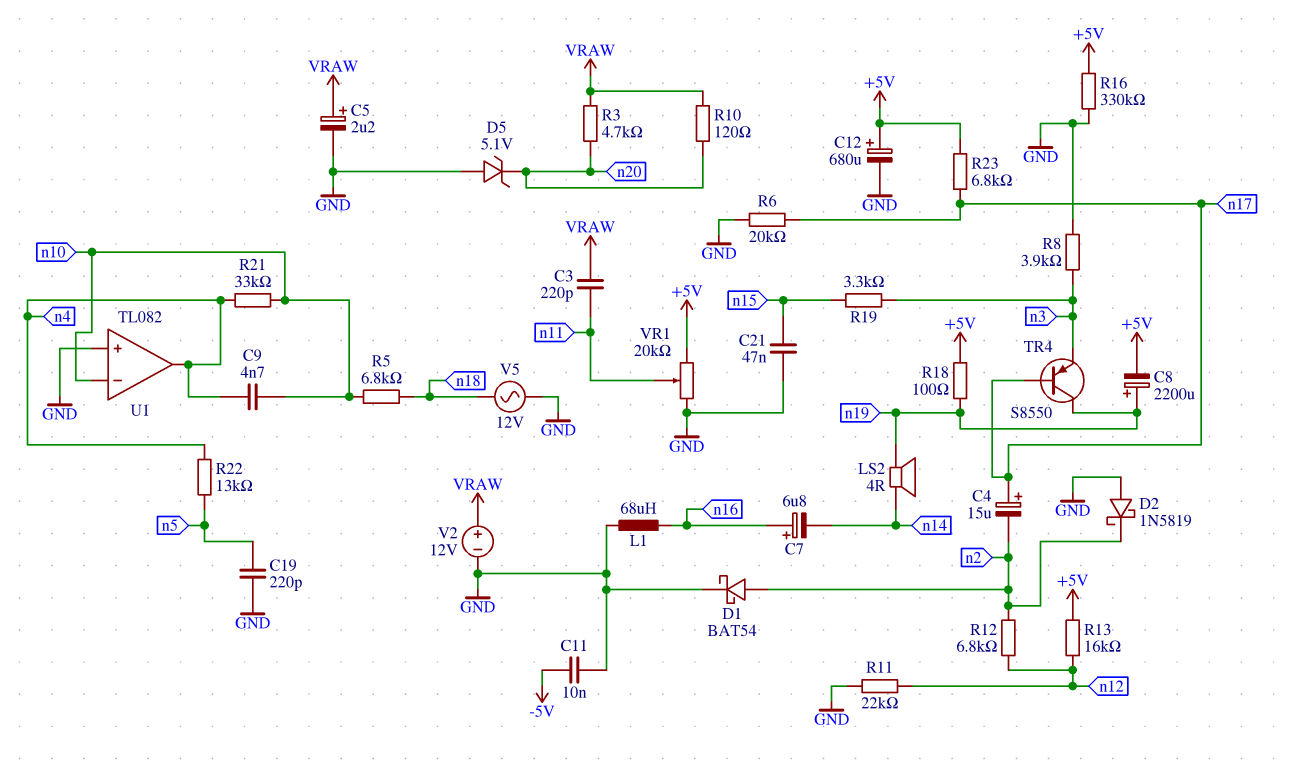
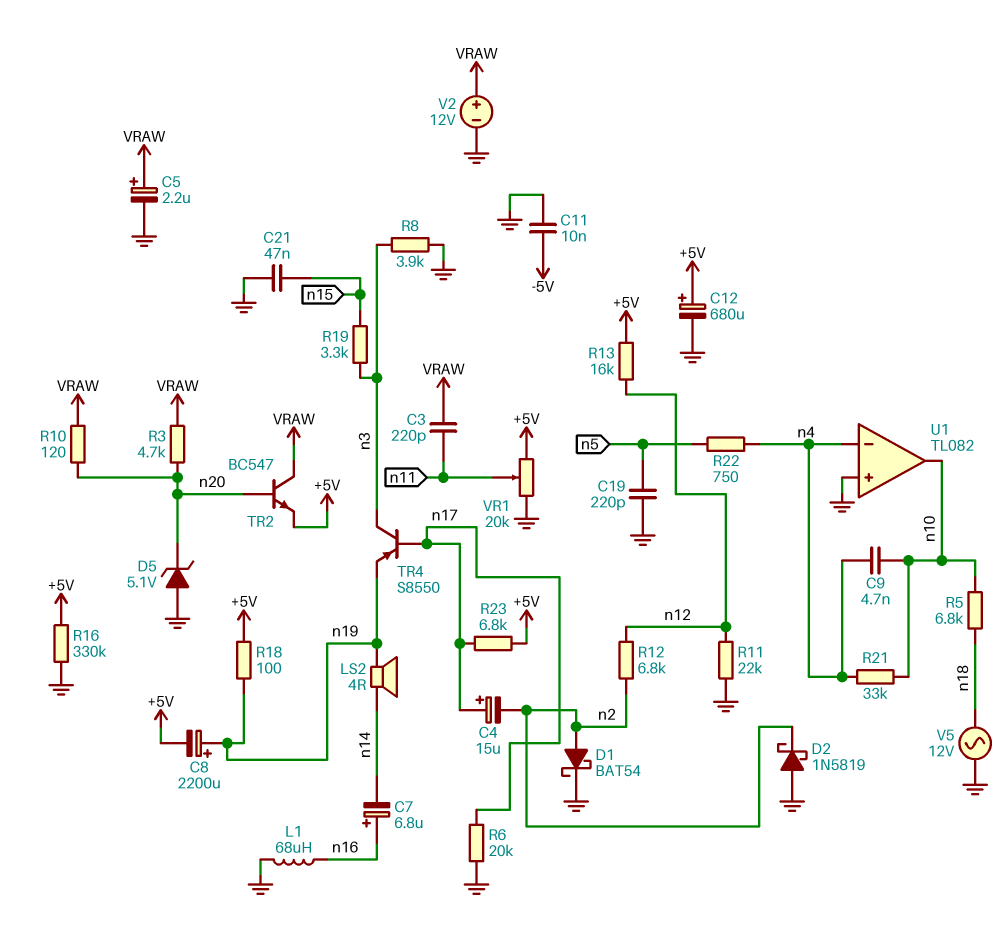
R22: 13k (n4, n5) -> 750 (n4, n5)
TR2: none -> NPN BC547 (B n20, C VRAW, E +5V)
TR4: PNP S8550 (B n17, C n19, E n3) -> PNP S8550 (B n17, C n3, E n19)
U1 pin in-: n10 -> n4
U1 pin out: n4 -> n10

